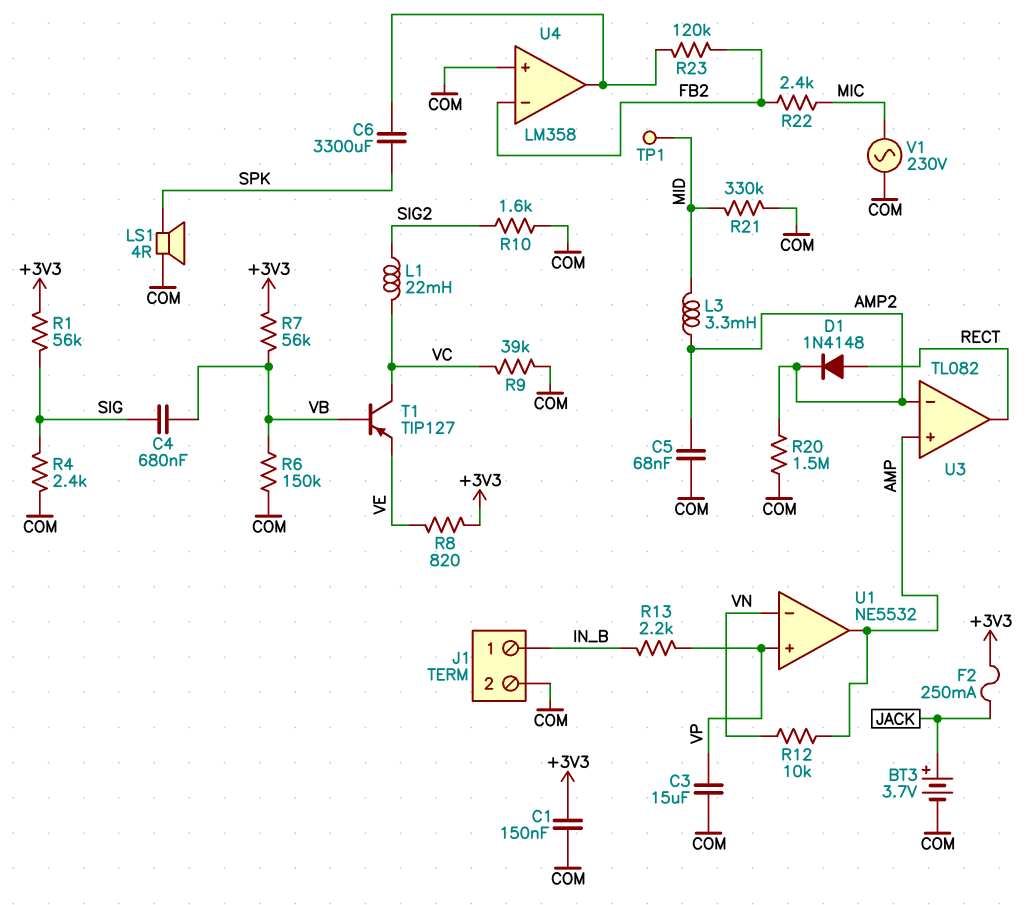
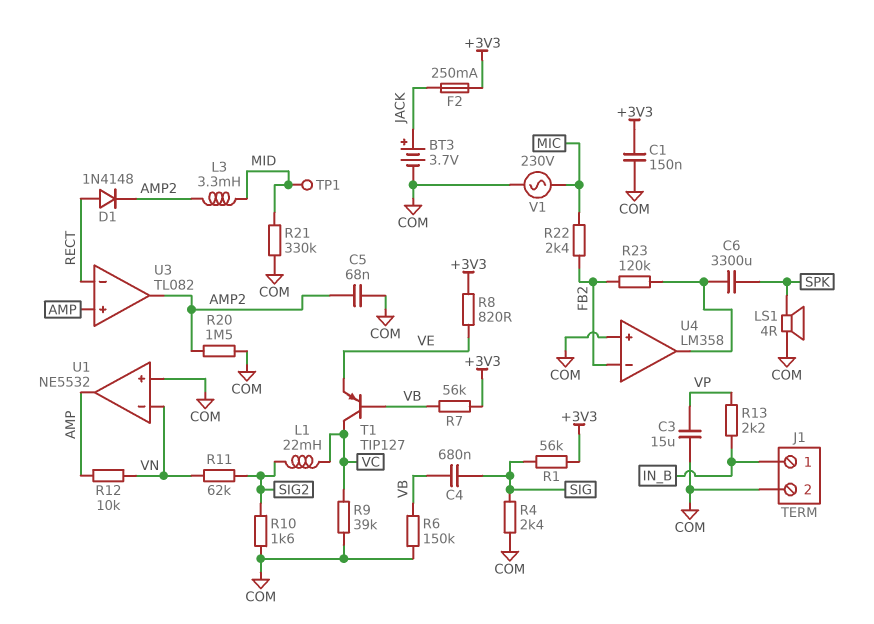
R11: none -> 62k (SIG2, VN)
U1 pin in+: VP -> COM
U3 pin in-: AMP2 -> RECT
U3 pin out: RECT -> AMP2

